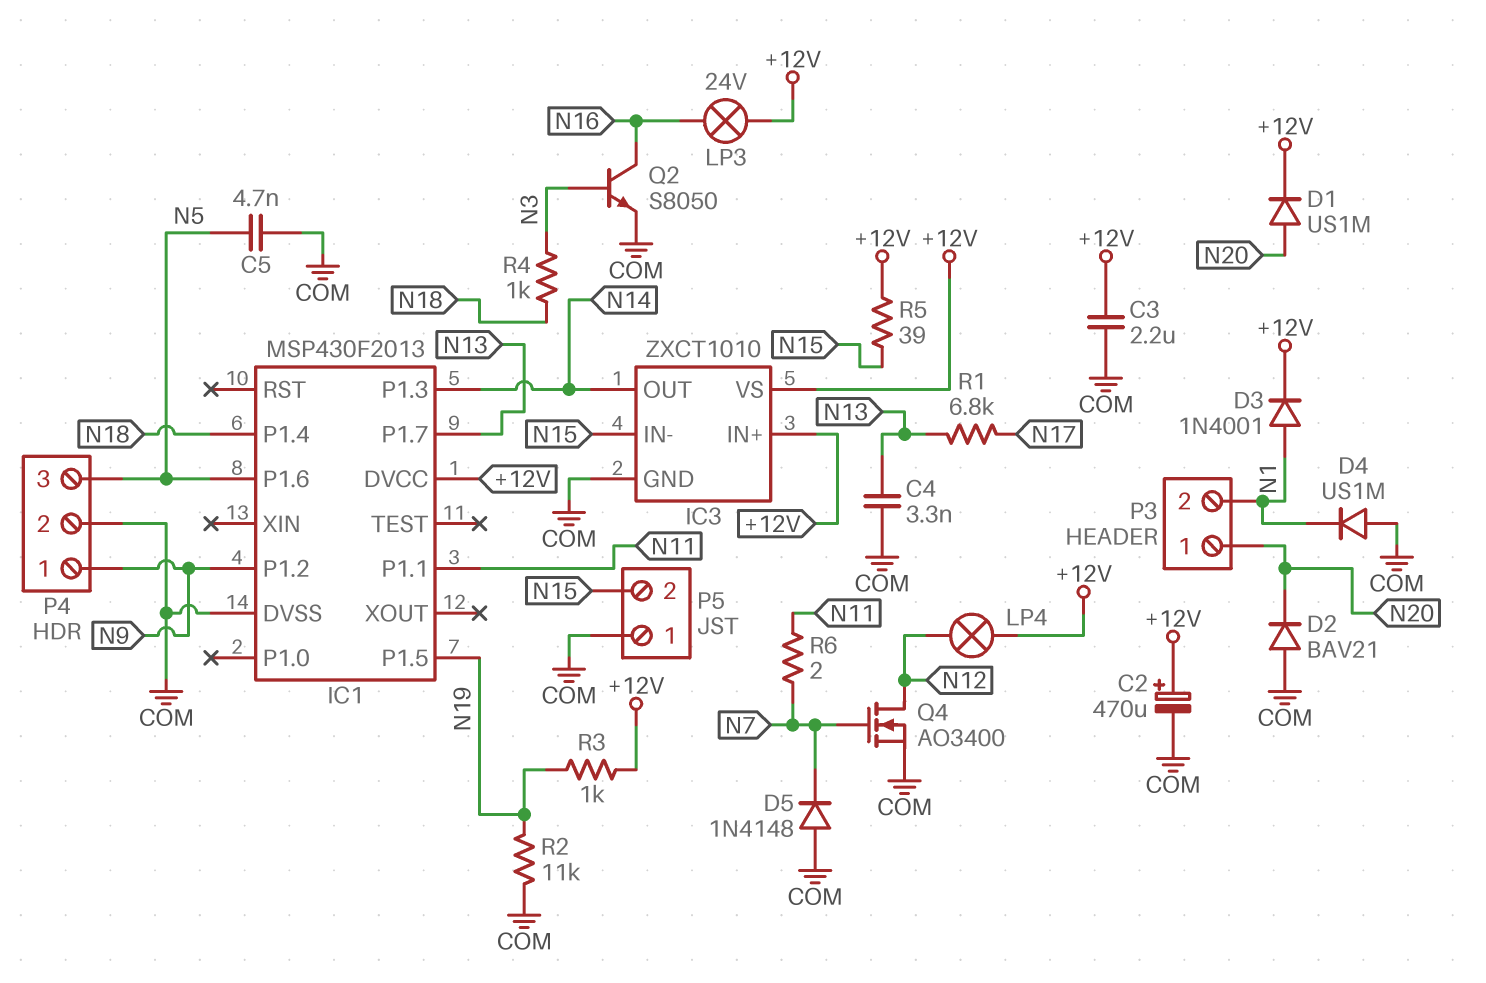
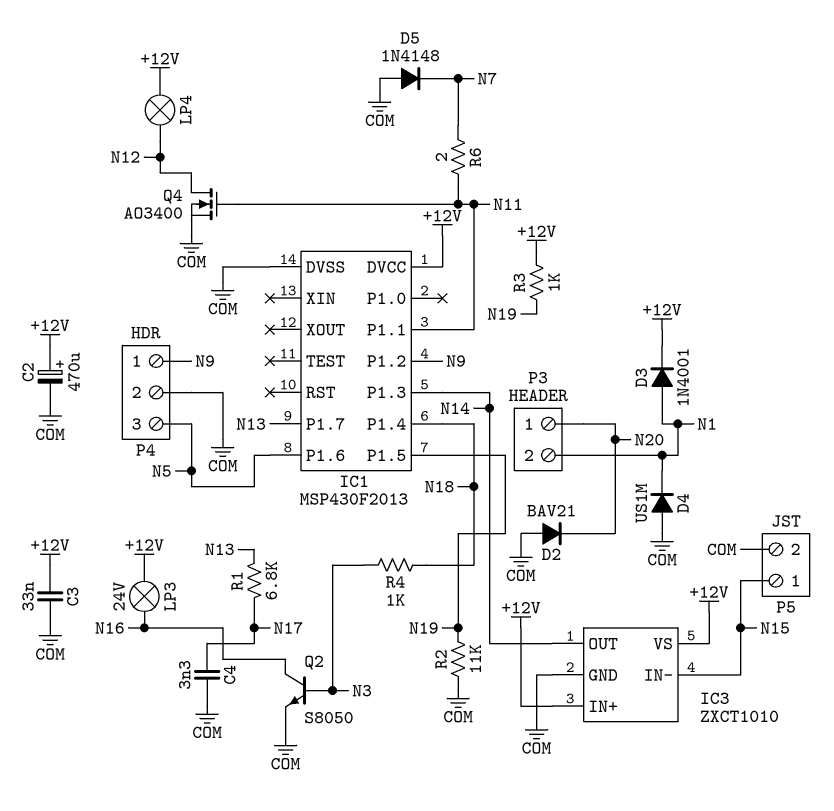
C3: 2.2uF (+12V, COM) -> 33nF (+12V, COM)
C4: 3.3nF (COM, N13) -> 3.3nF (COM, N17)
C5: 4.7nF (COM, N5) -> none
D1: diode US1M (A N20, K +12V) -> none
P5 pin 1: COM -> N15
P5 pin 2: N15 -> COM
Q4: NMOS AO3400 (G N7, D N12, S COM) -> NMOS AO3400 (G N11, D N12, S COM)
R5: 39 (+12V, N15) -> none

